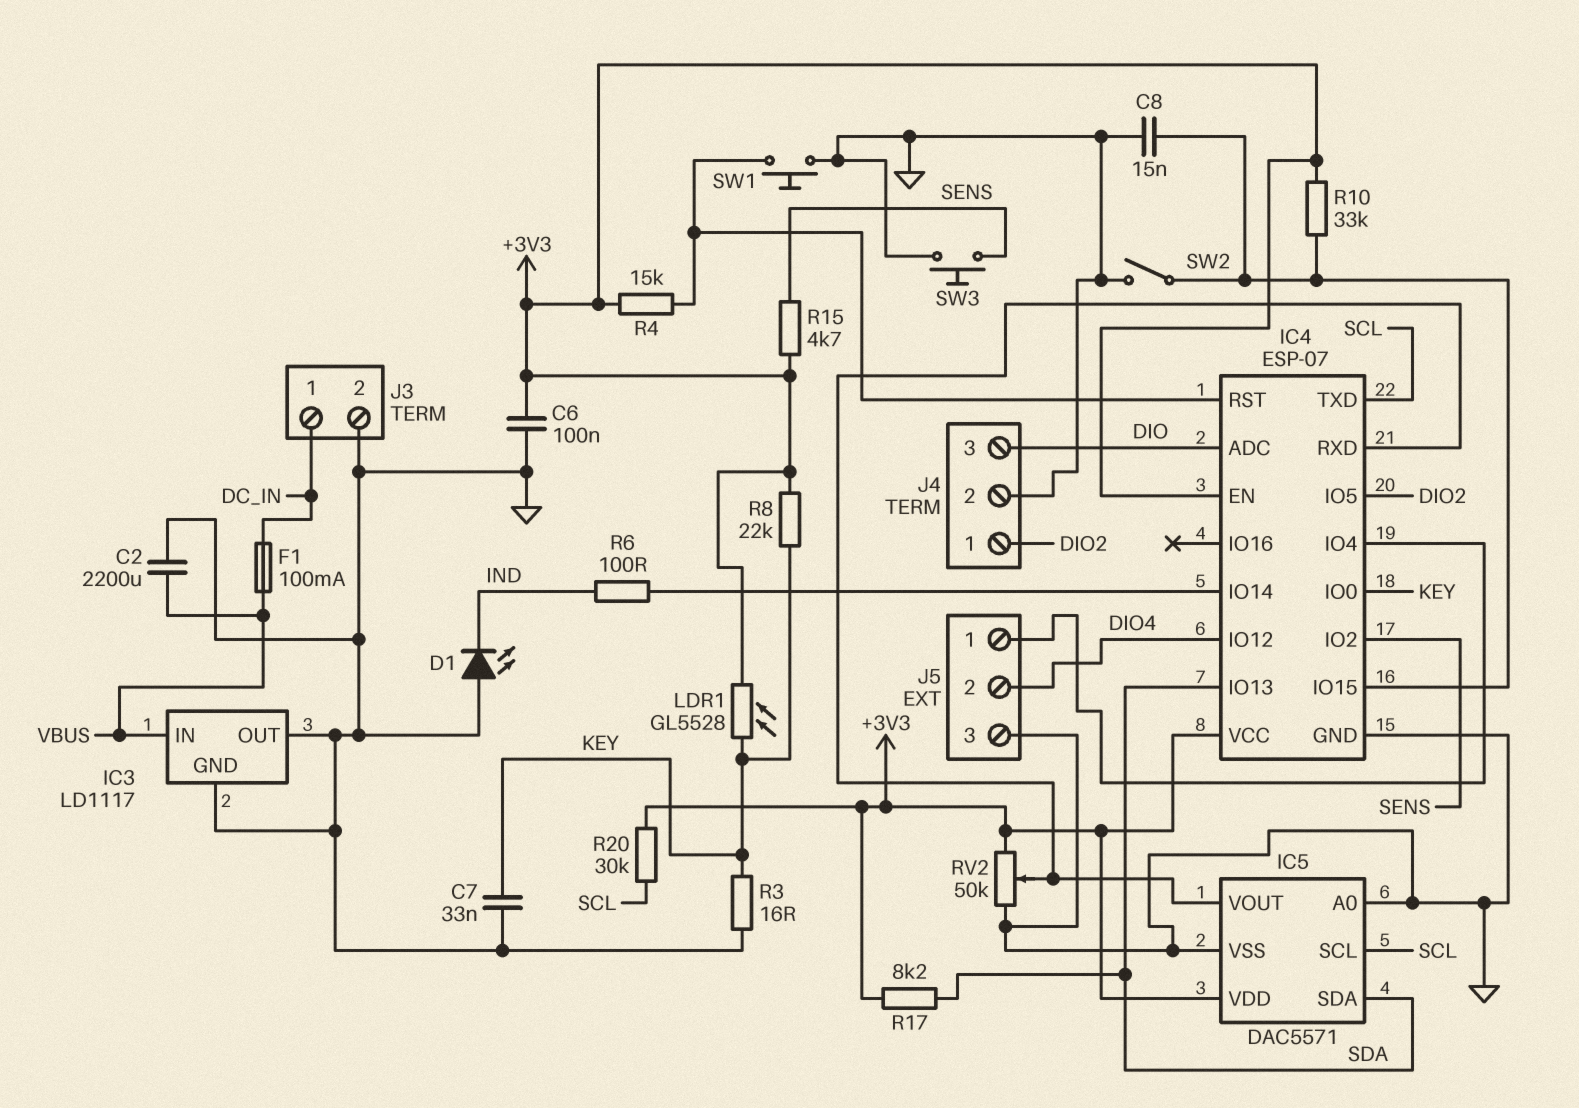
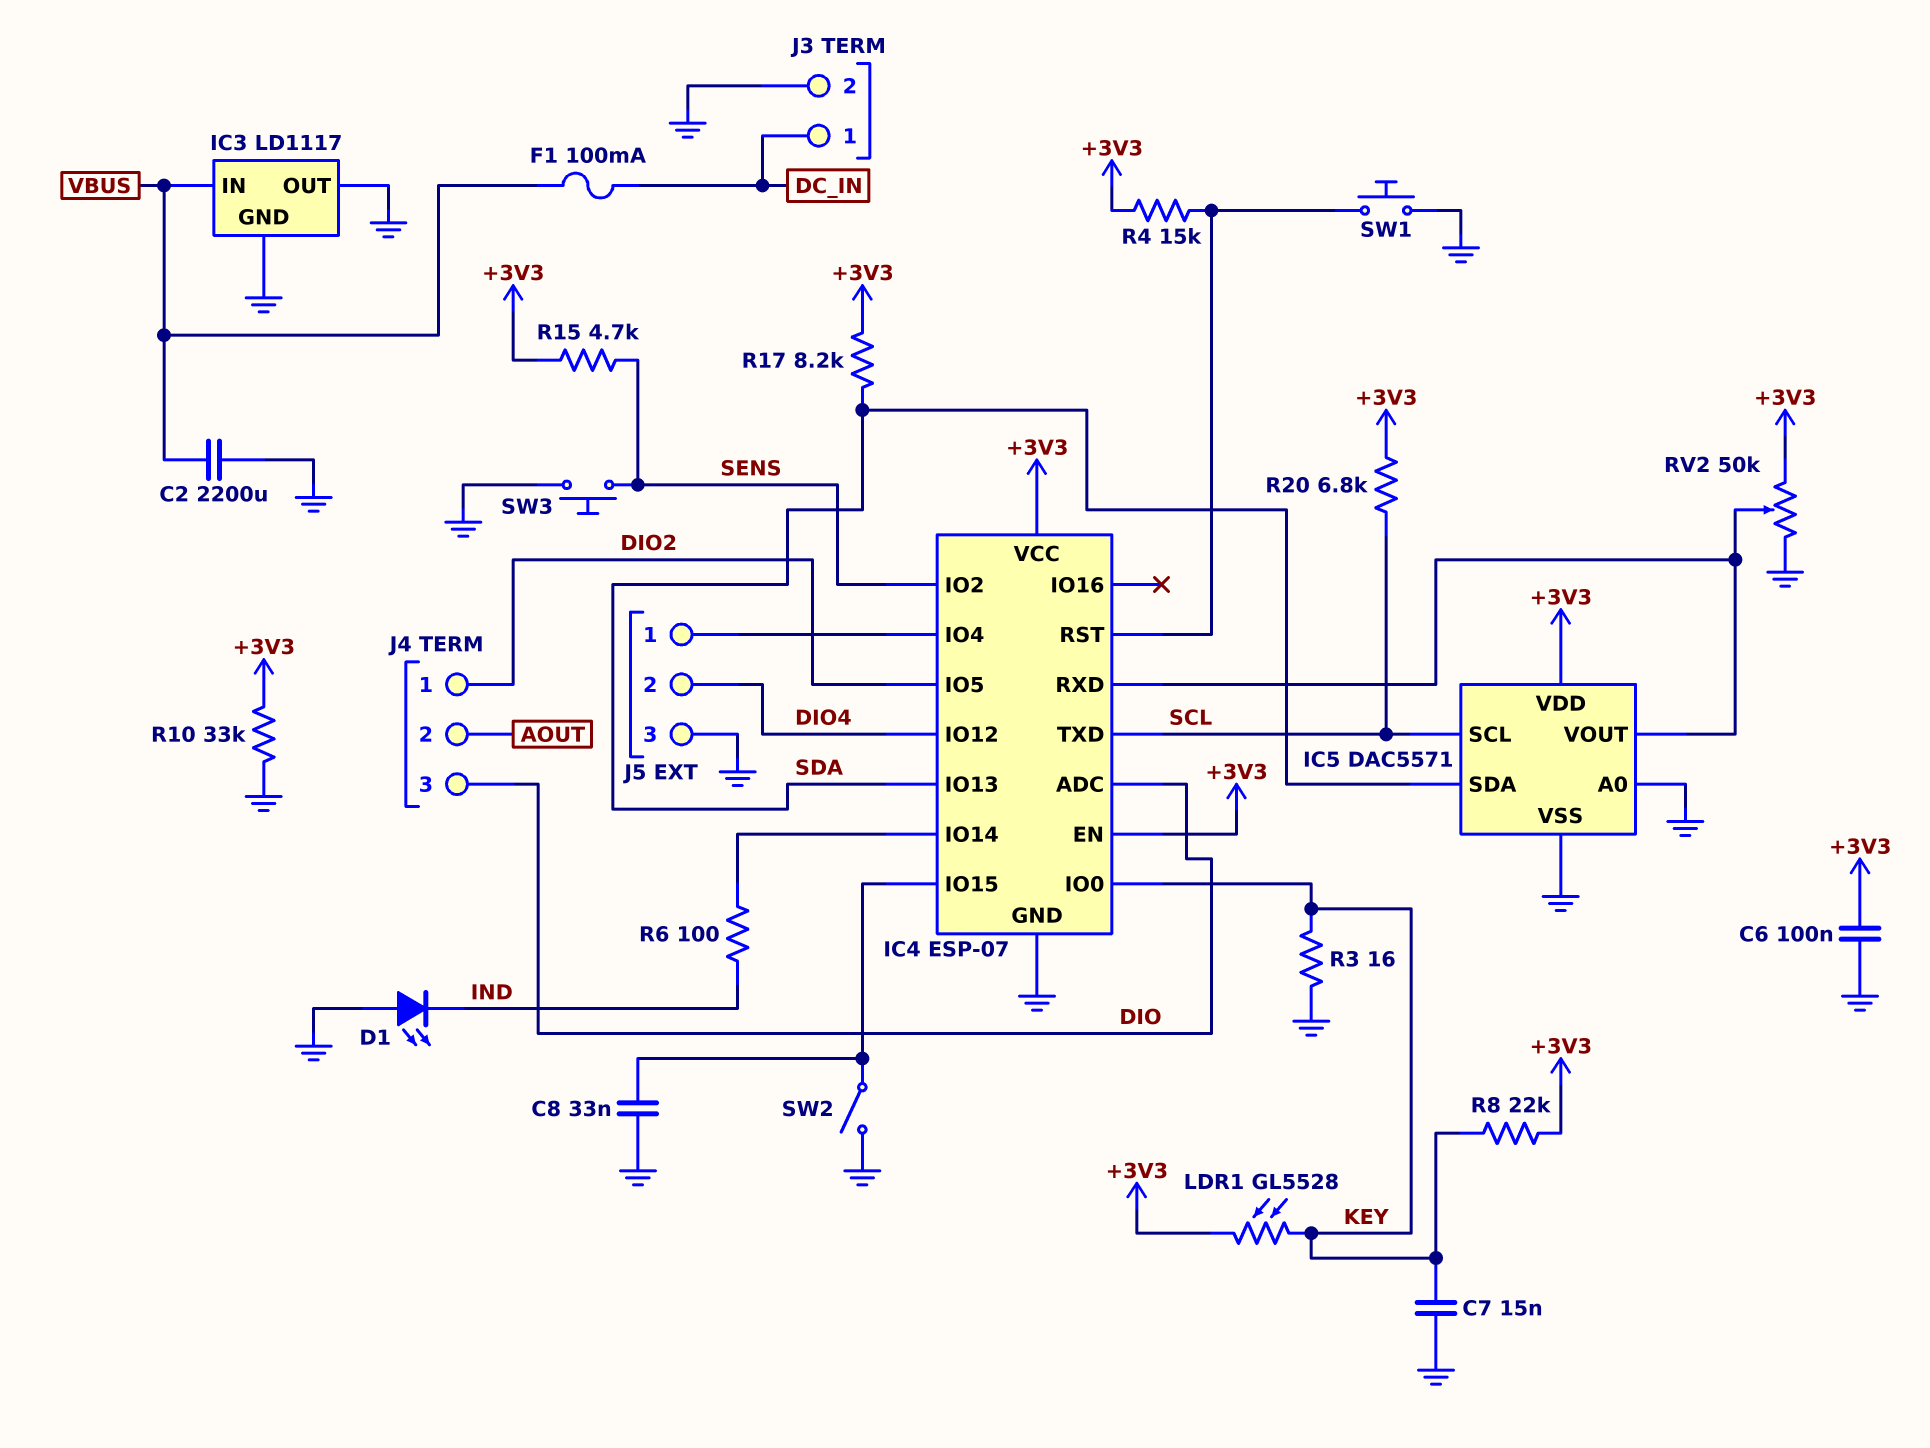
C7: 33nF (GND, KEY) -> 15nF (GND, KEY)
C8: 15nF (GND, IC4/IO15) -> 33nF (GND, IC4/IO15)
J4 pin 2: GND -> AOUT
R10: 33k (+3V3, IC4/IO15) -> 33k (+3V3, GND)
R20: 30k (+3V3, SCL) -> 6.8k (+3V3, SCL)

